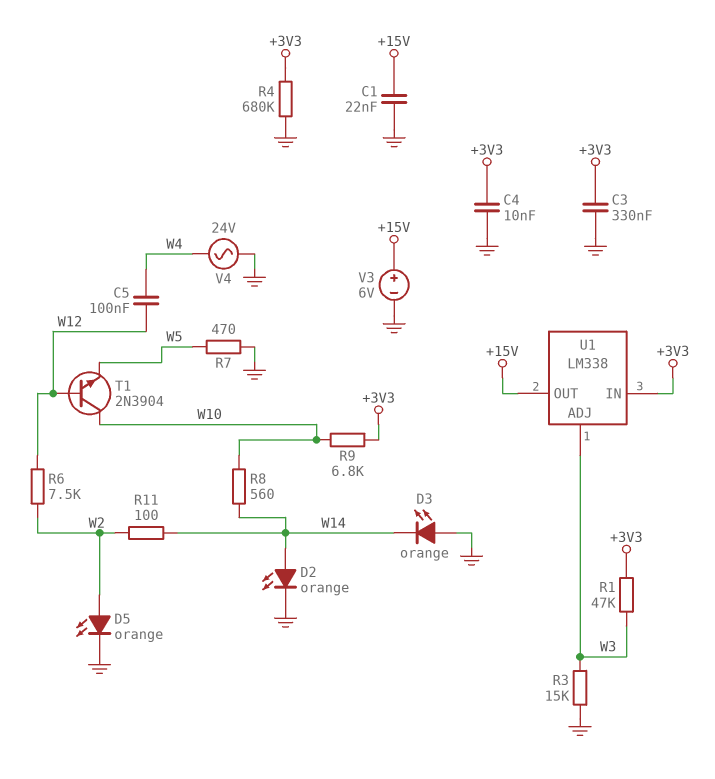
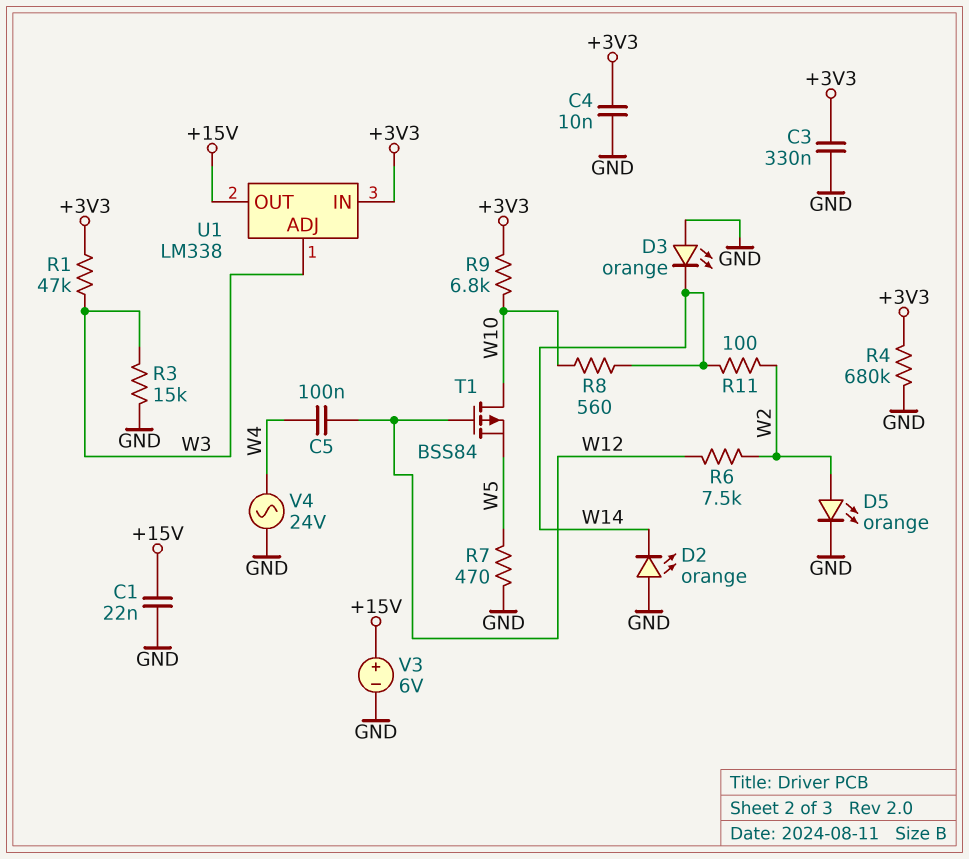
D2: LED orange (A W14, K GND) -> LED orange (A GND, K W14)
T1: NPN 2N3904 (B W12, C W10, E W5) -> PMOS BSS84 (G W12, D W10, S W5)

